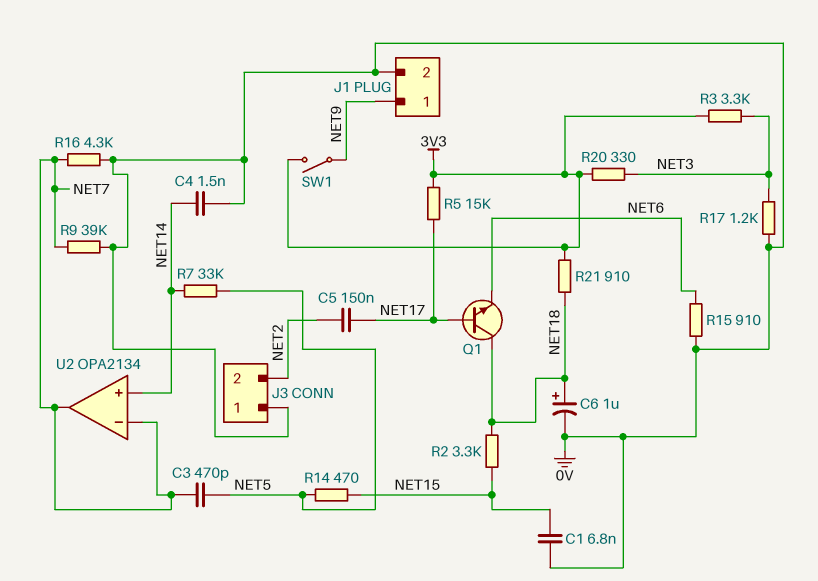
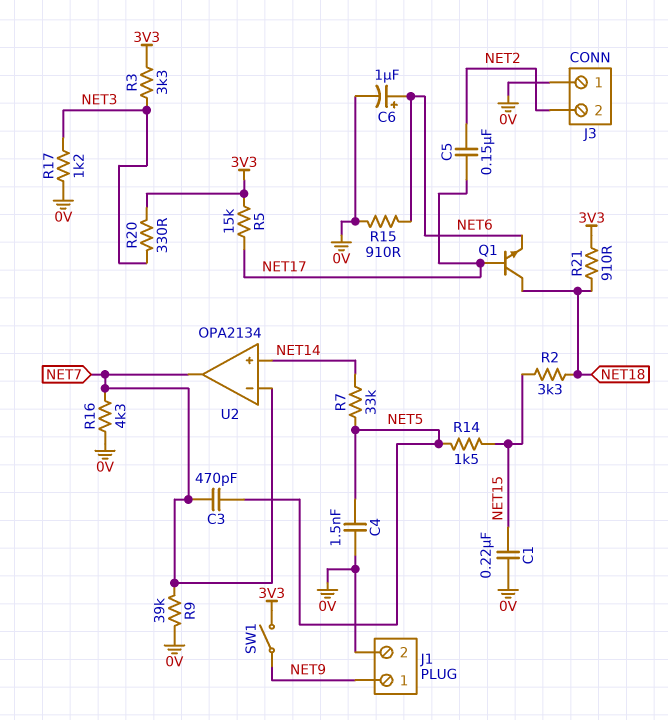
C1: 6.8nF (0V, NET15) -> 220nF (0V, NET15)
C4: 1.5nF (0V, NET14) -> 1.5nF (0V, NET5)
C6: 1uF (plus NET18, minus 0V) -> 1uF (plus NET6, minus 0V)
R14: 470 (NET5, NET15) -> 1.5k (NET5, NET15)

